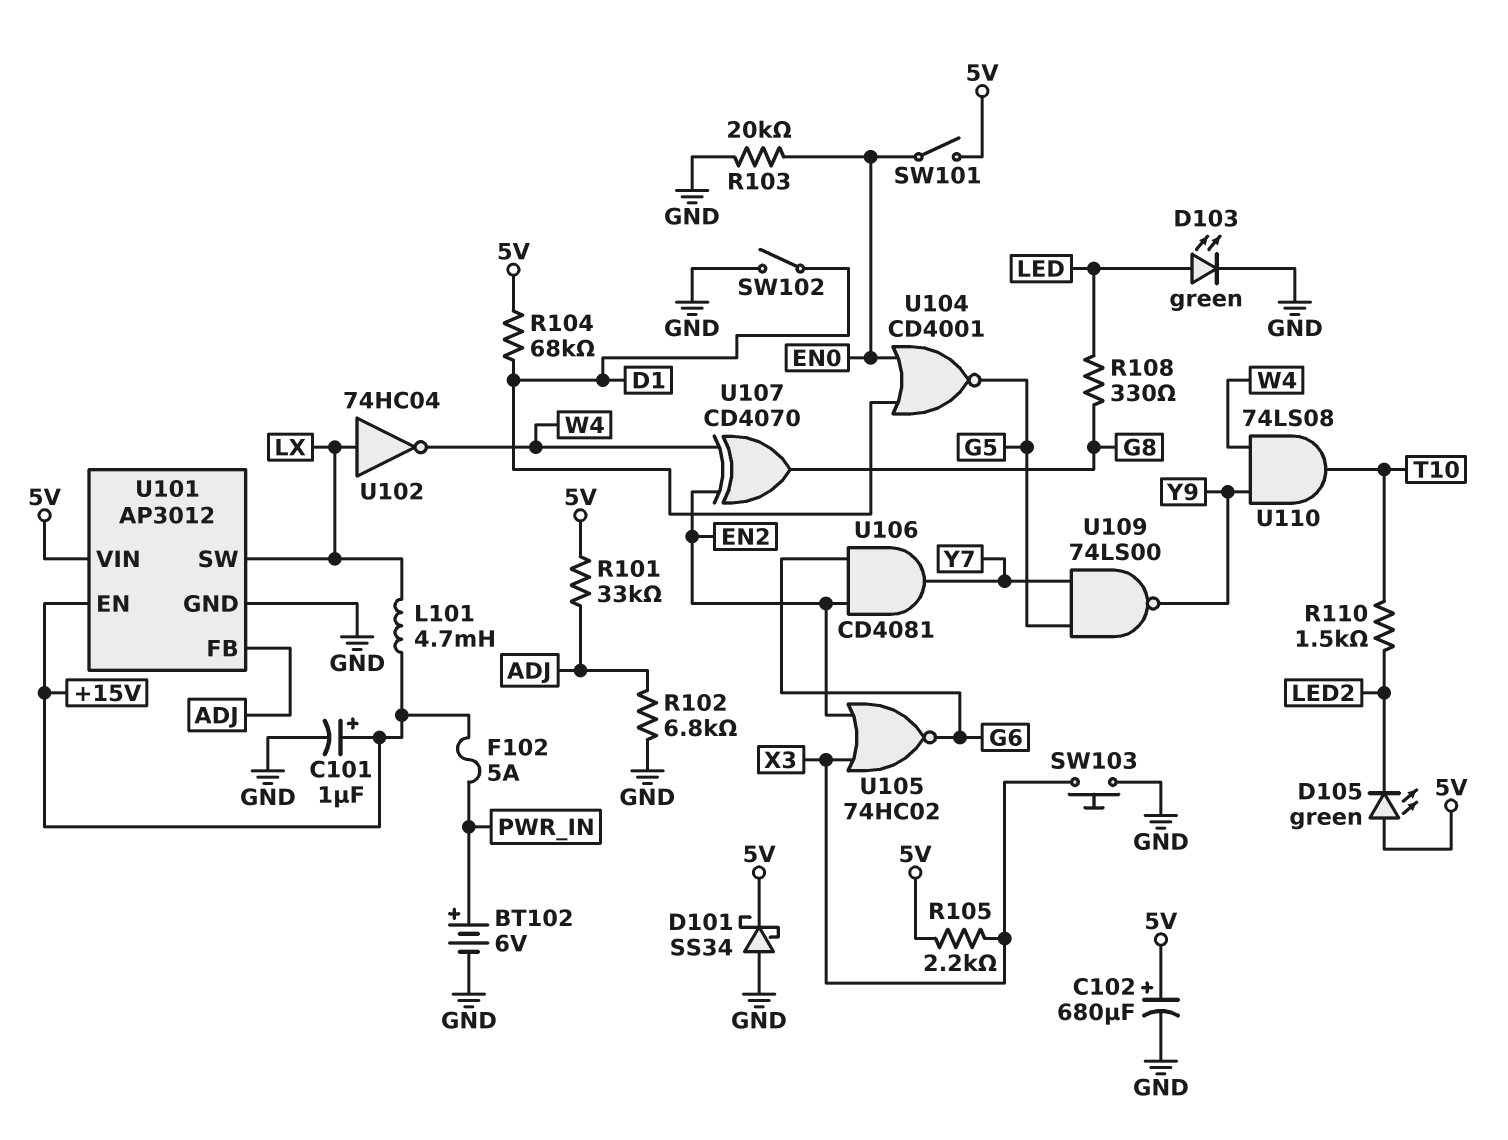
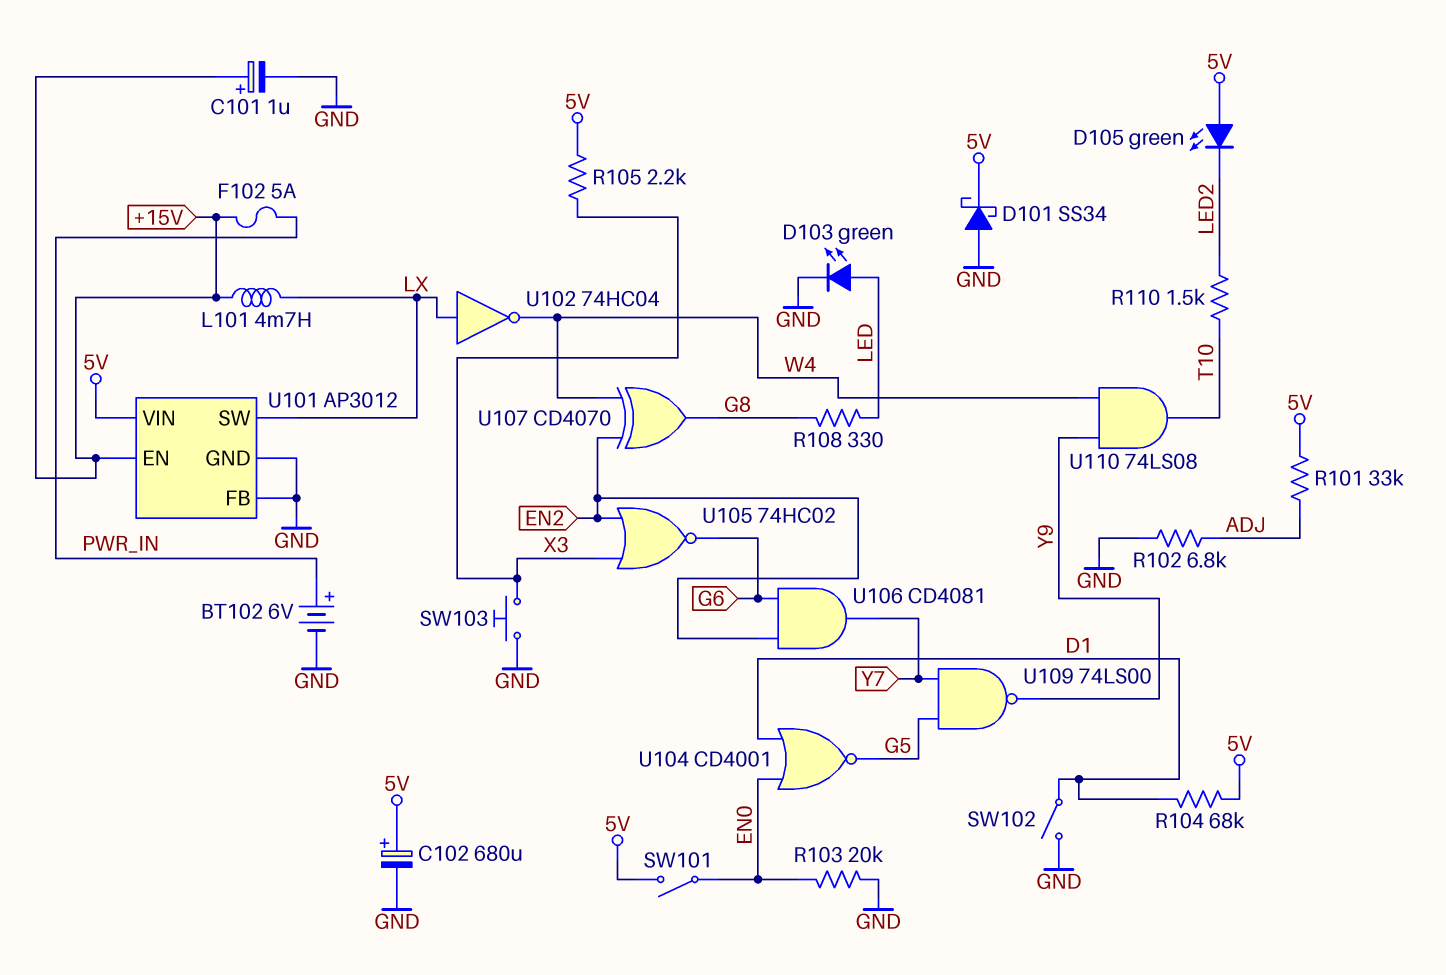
U101 pin FB: ADJ -> GND

